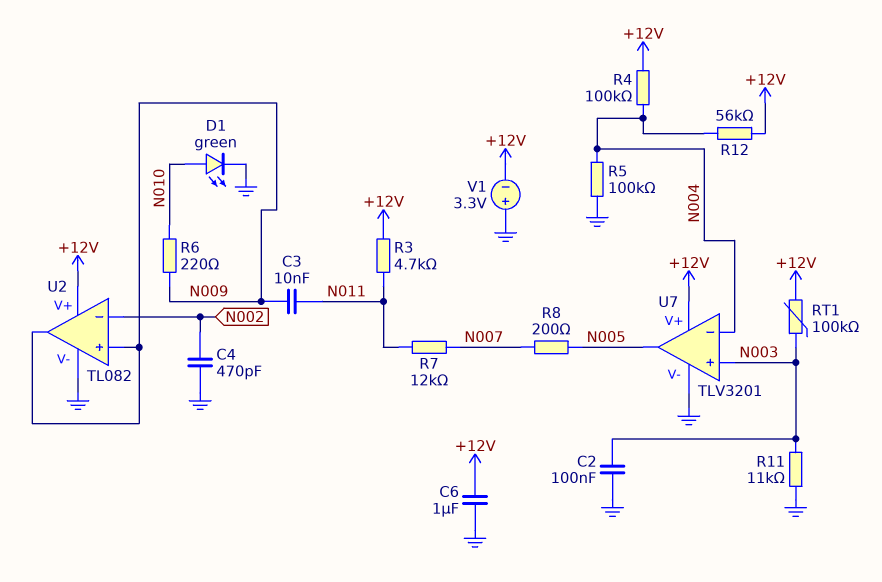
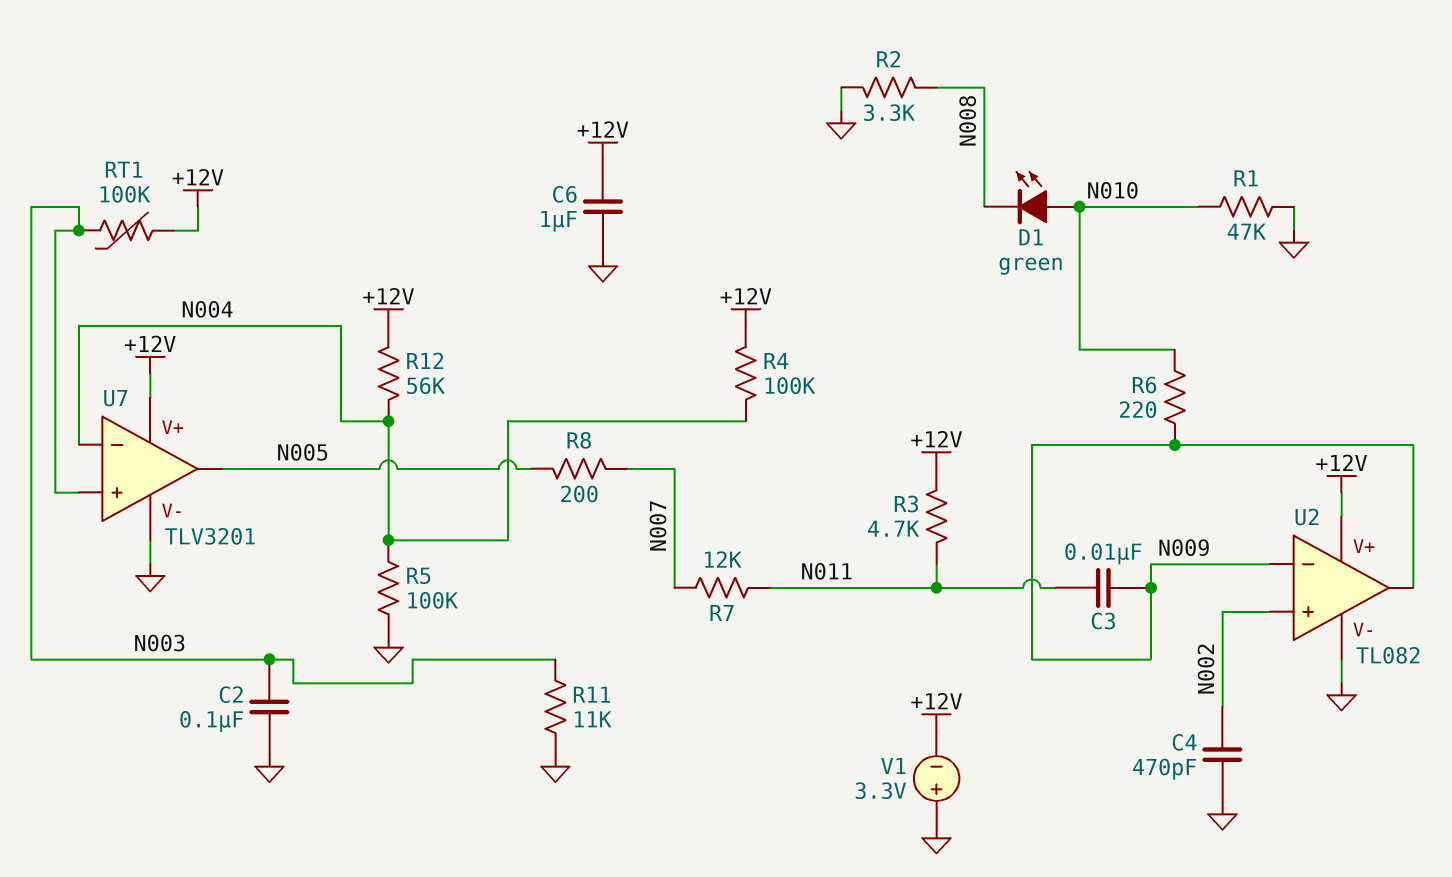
D1: LED green (A N010, K GND) -> LED green (A N010, K N008)
R1: none -> 47k (GND, N010)
R2: none -> 3.3k (GND, N008)
U2 pin in+: N009 -> N002
U2 pin in-: N002 -> N009

